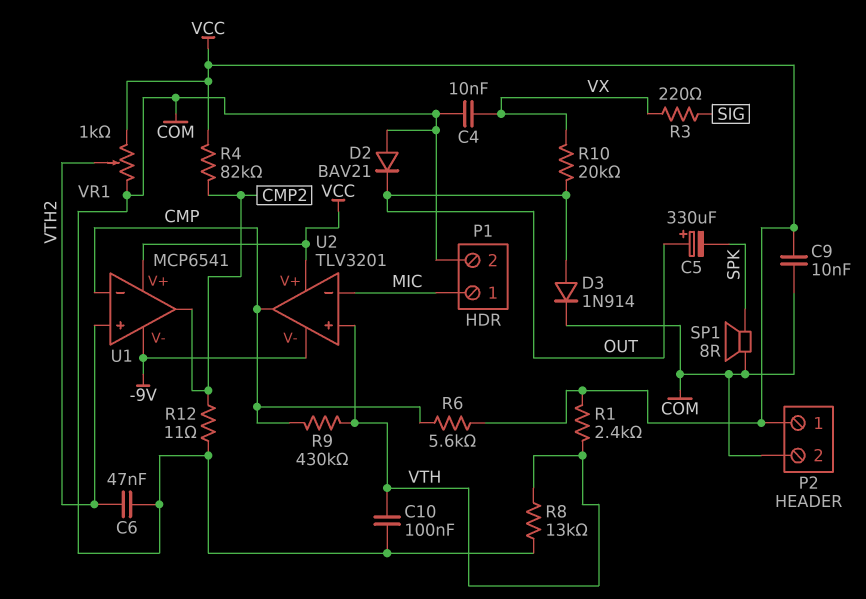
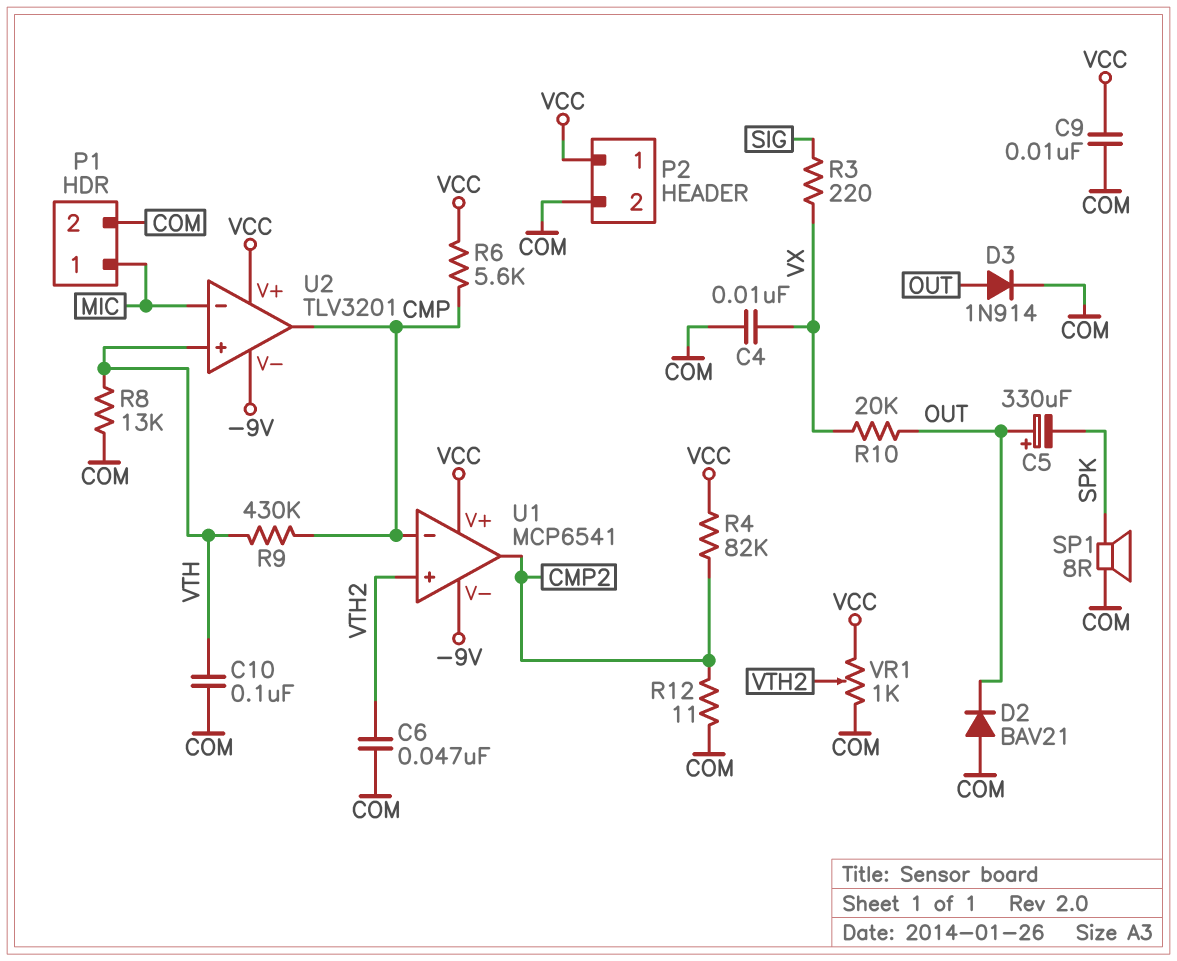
R1: 2.4k (VCC, VTH) -> none

